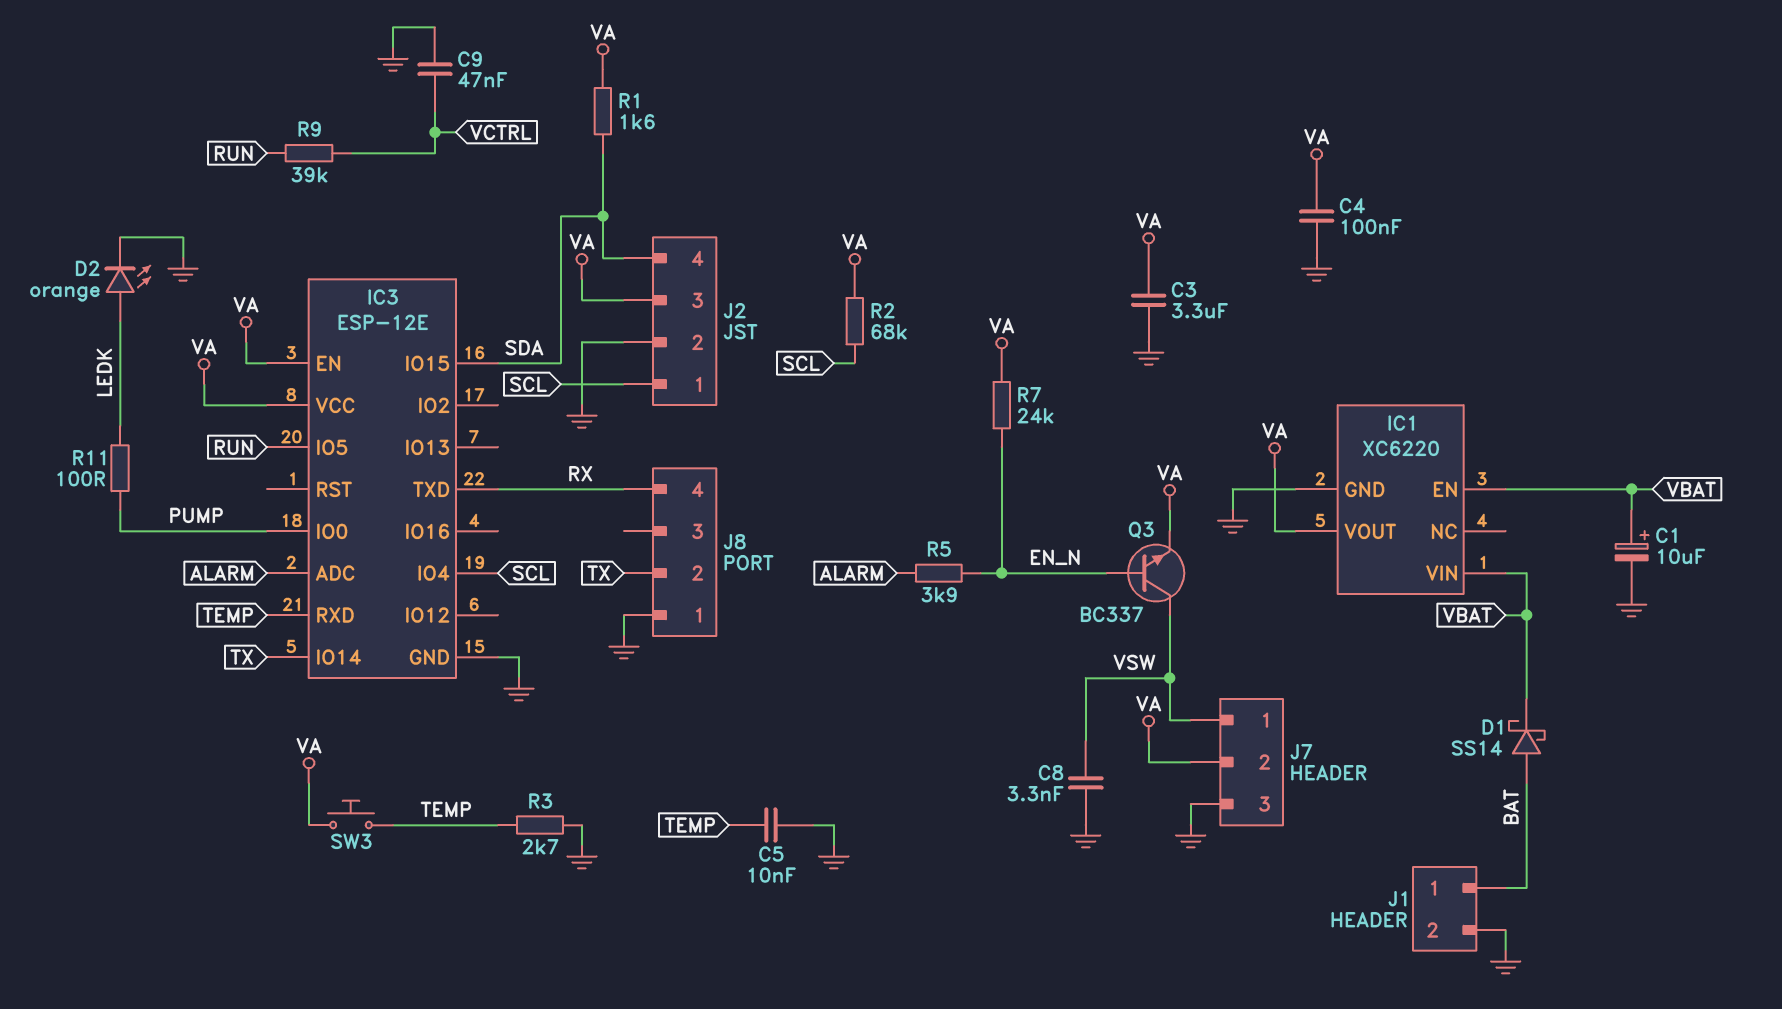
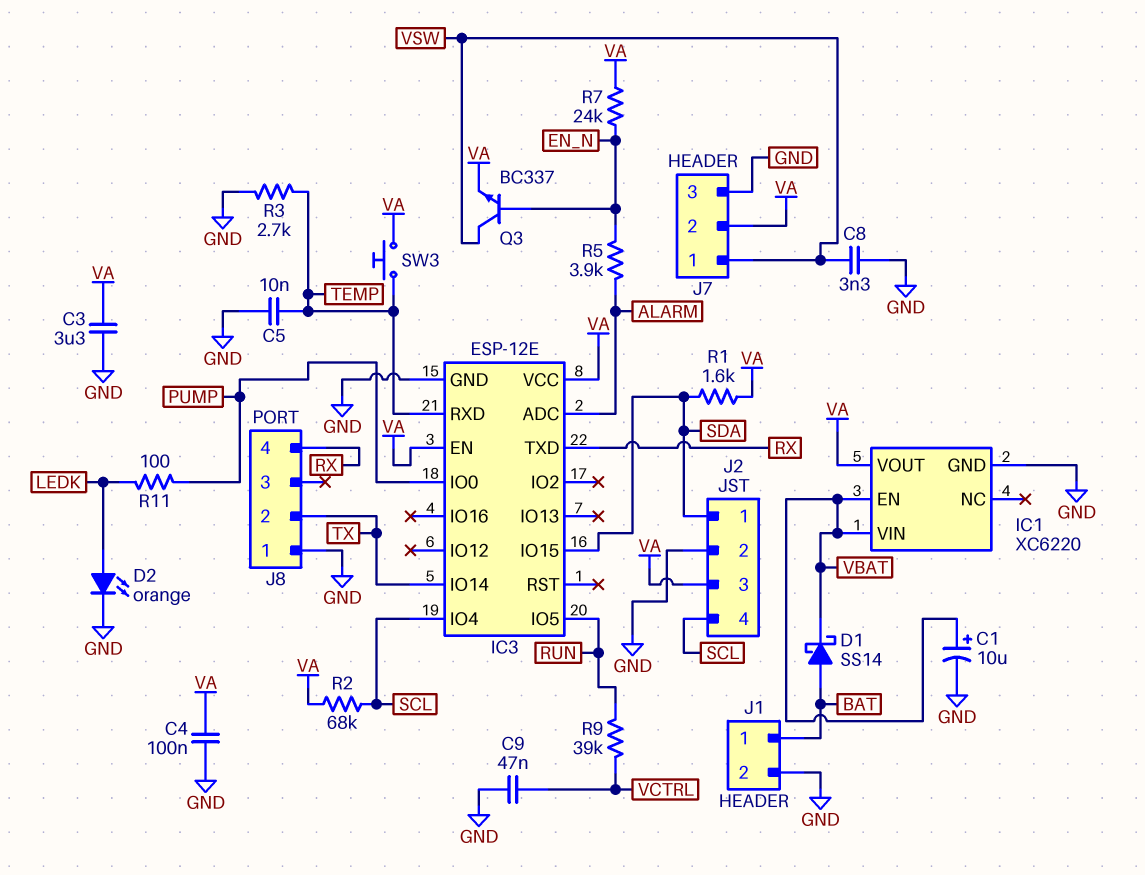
J2 pin 1: SCL -> SDA
J2 pin 4: SDA -> SCL

